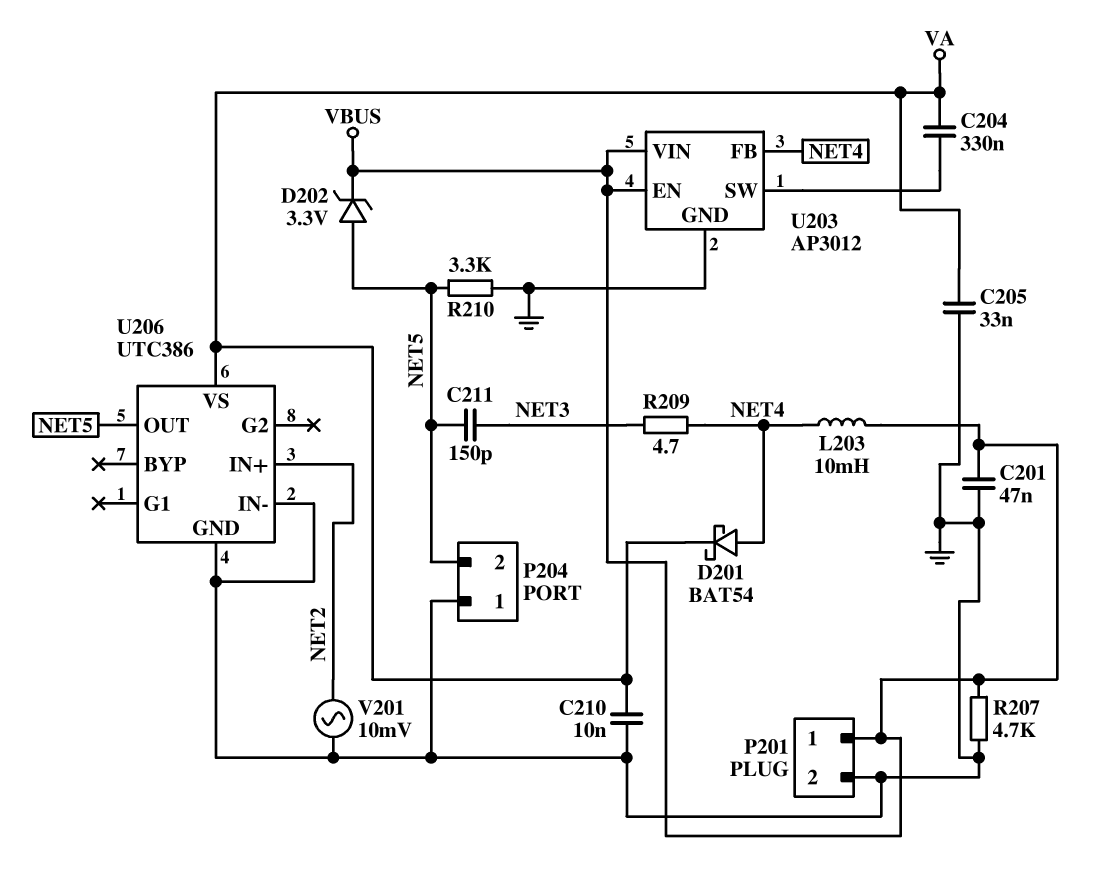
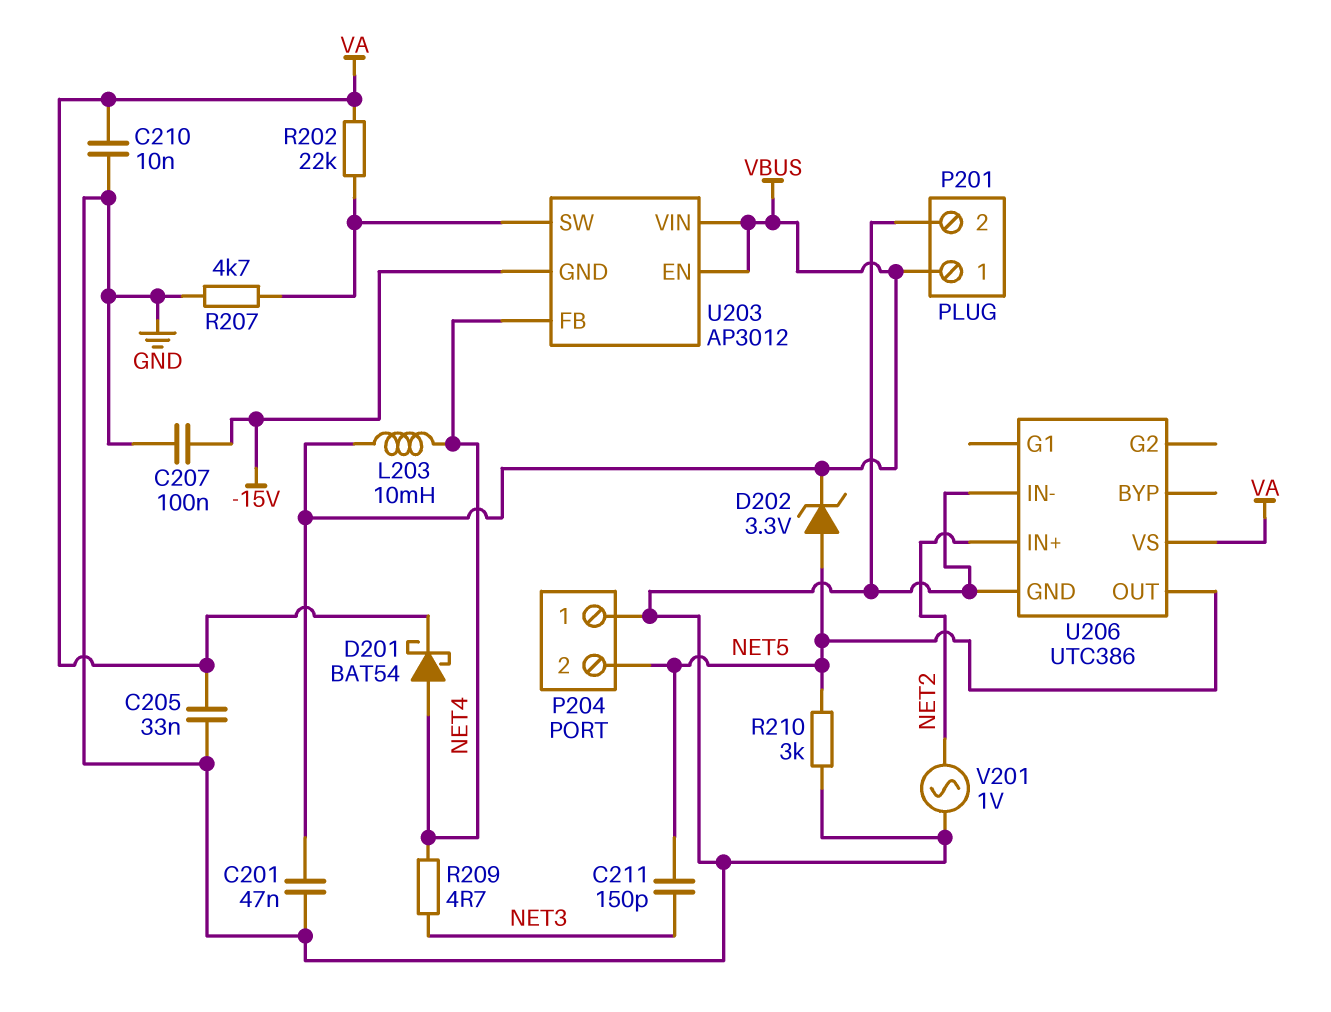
C204: 330nF (U203/SW, VA) -> none
C207: none -> 100nF (-15V, GND)
R202: none -> 22k (U203/SW, VA)
R207: 4.7k (GND, VBUS) -> 4.7k (GND, U203/SW)
R210: 3.3k (GND, NET5) -> 3k (GND, NET5)
U203 pin GND: GND -> -15V
V201: AC 10mV (GND, NET2) -> AC 1V (GND, NET2)

